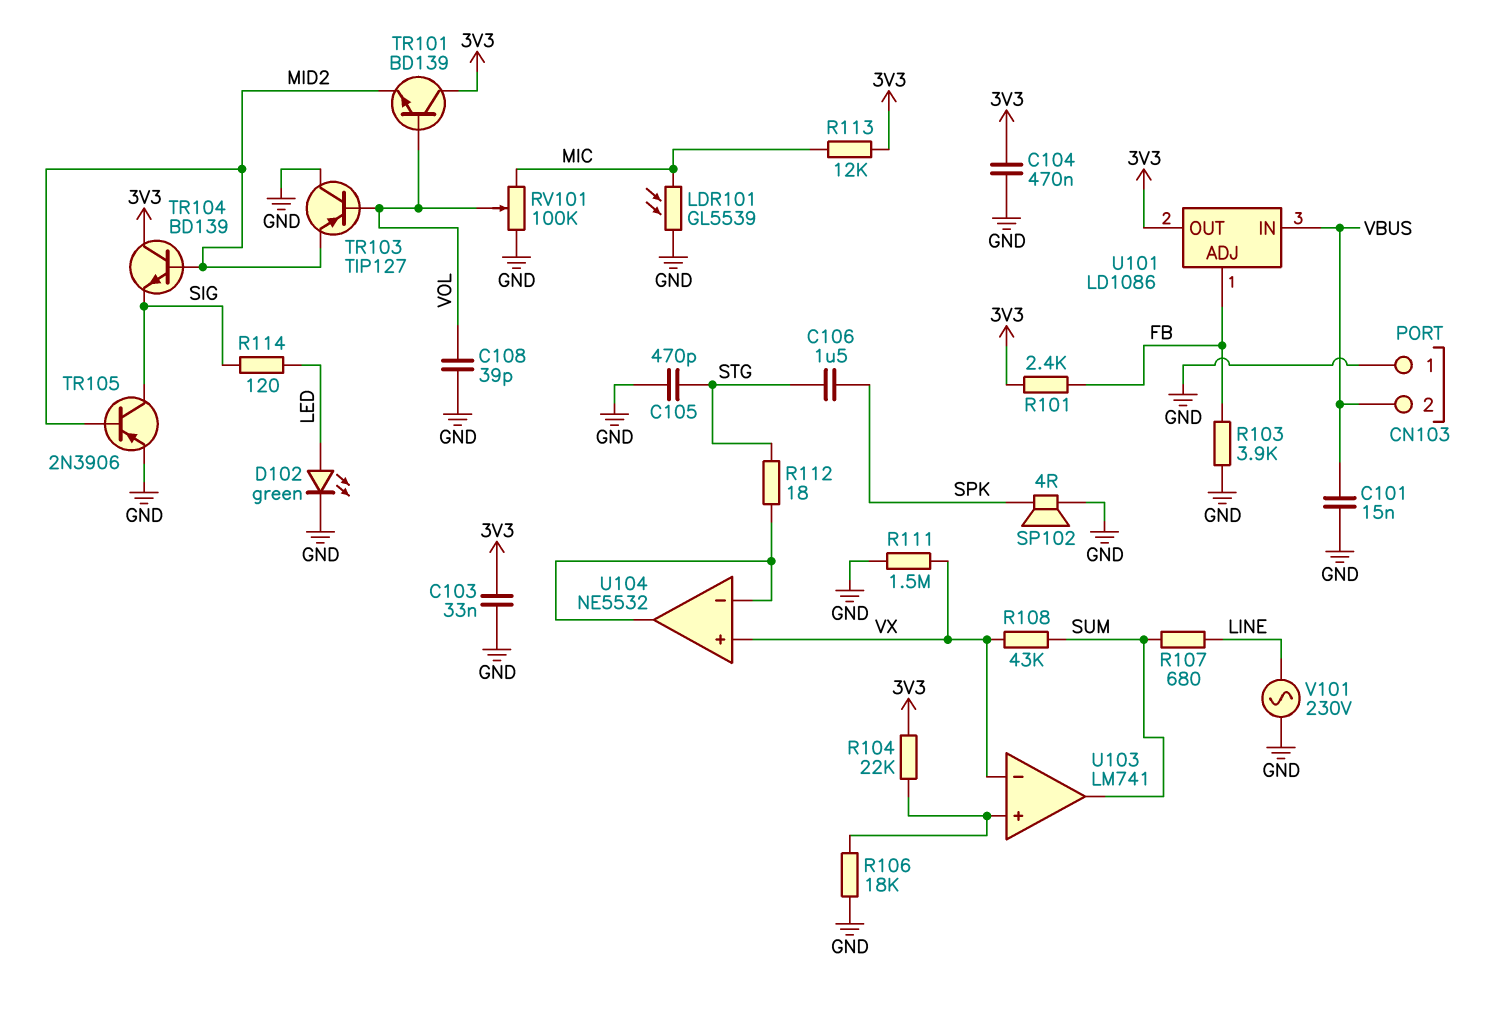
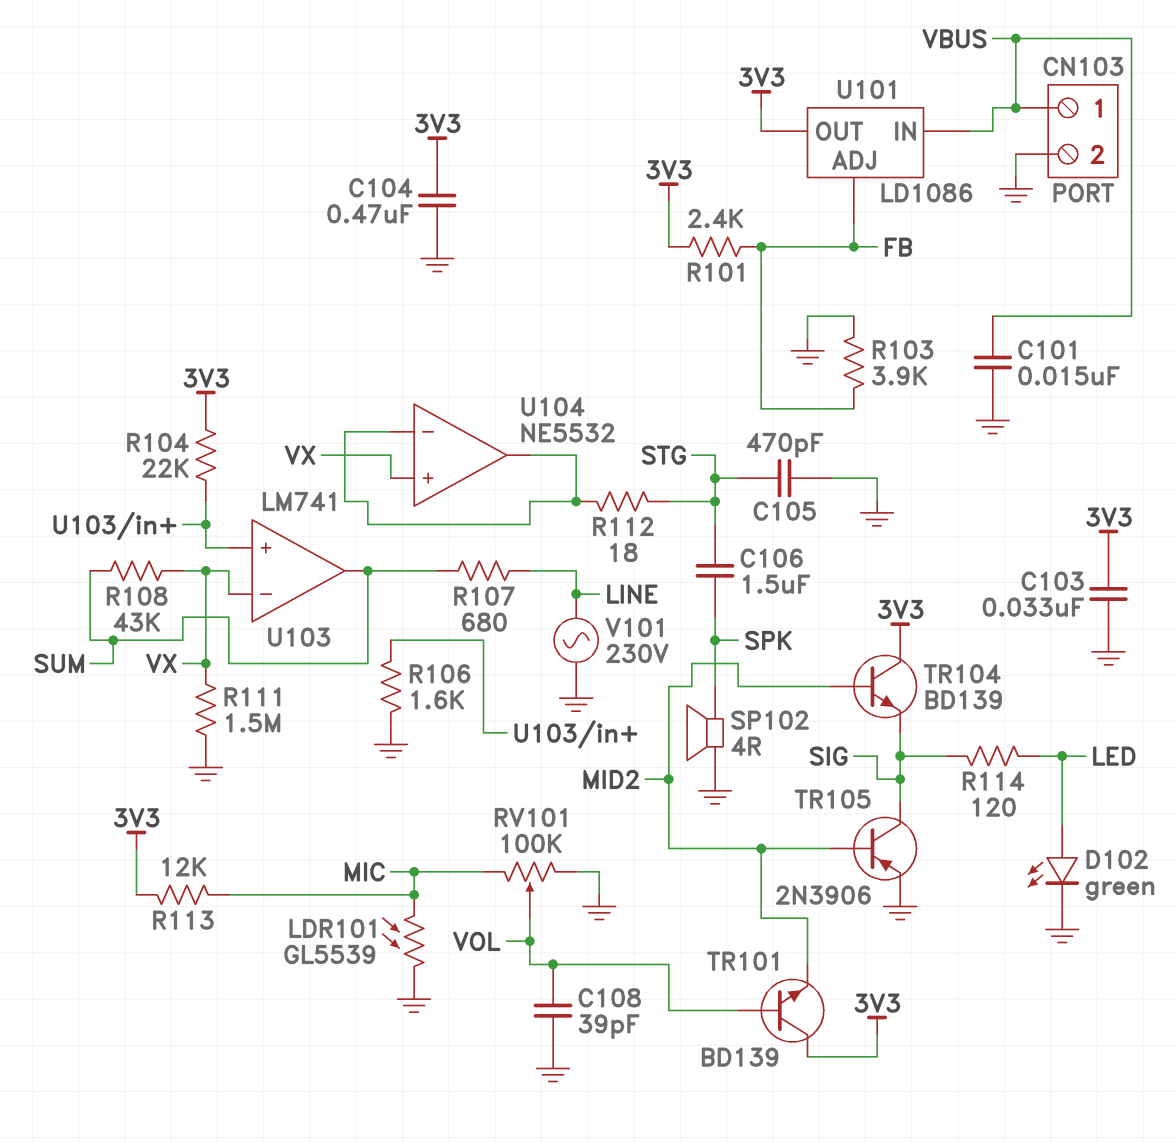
CN103 pin 1: GND -> VBUS
CN103 pin 2: VBUS -> GND
R106: 18k (GND, U103/in+) -> 1.6k (GND, U103/in+)
TR103: PNP TIP127 (B VOL, C GND, E MID2) -> none

